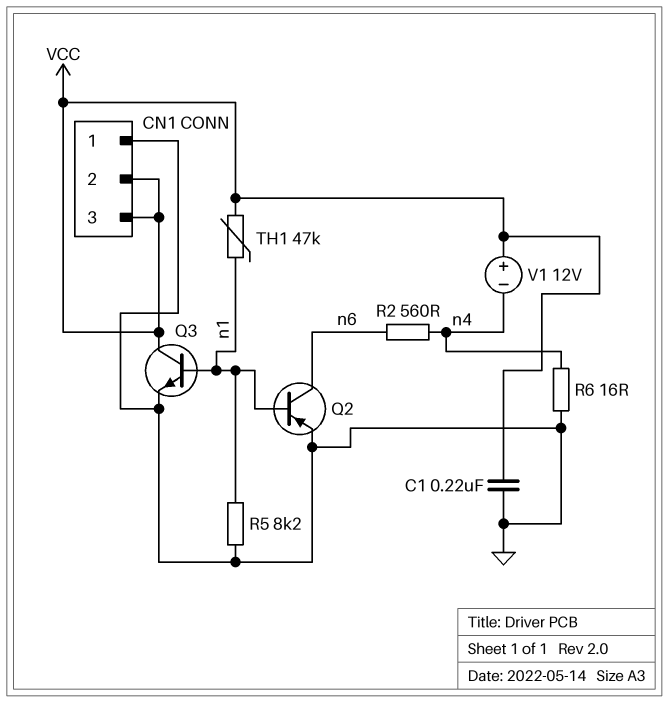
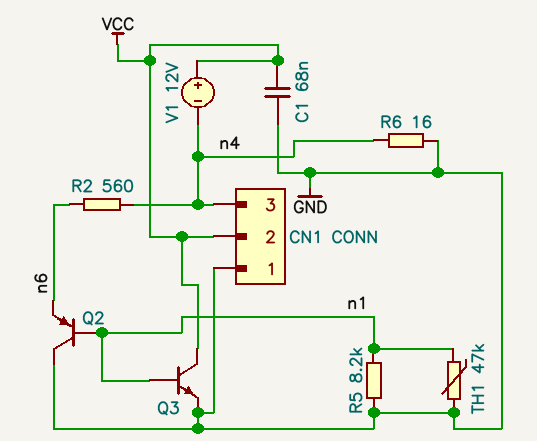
C1: 220nF (GND, VCC) -> 68nF (GND, VCC)
CN1 pin 3: VCC -> n4
Q2: PNP (B n1, C n6, E GND) -> PNP (B n1, C GND, E n6)
TH1: 47k (VCC, n1) -> 47k (GND, n1)

